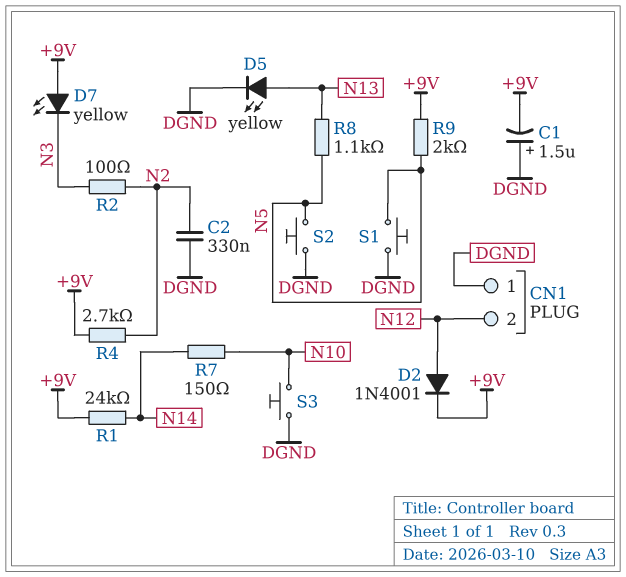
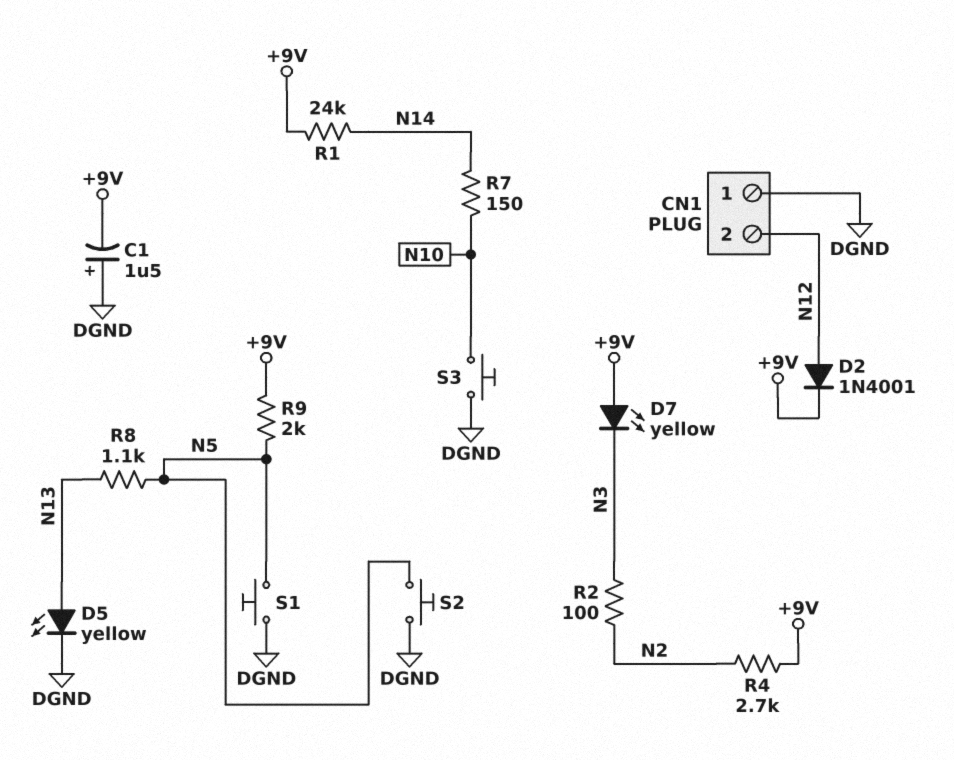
C2: 330nF (DGND, N2) -> none

